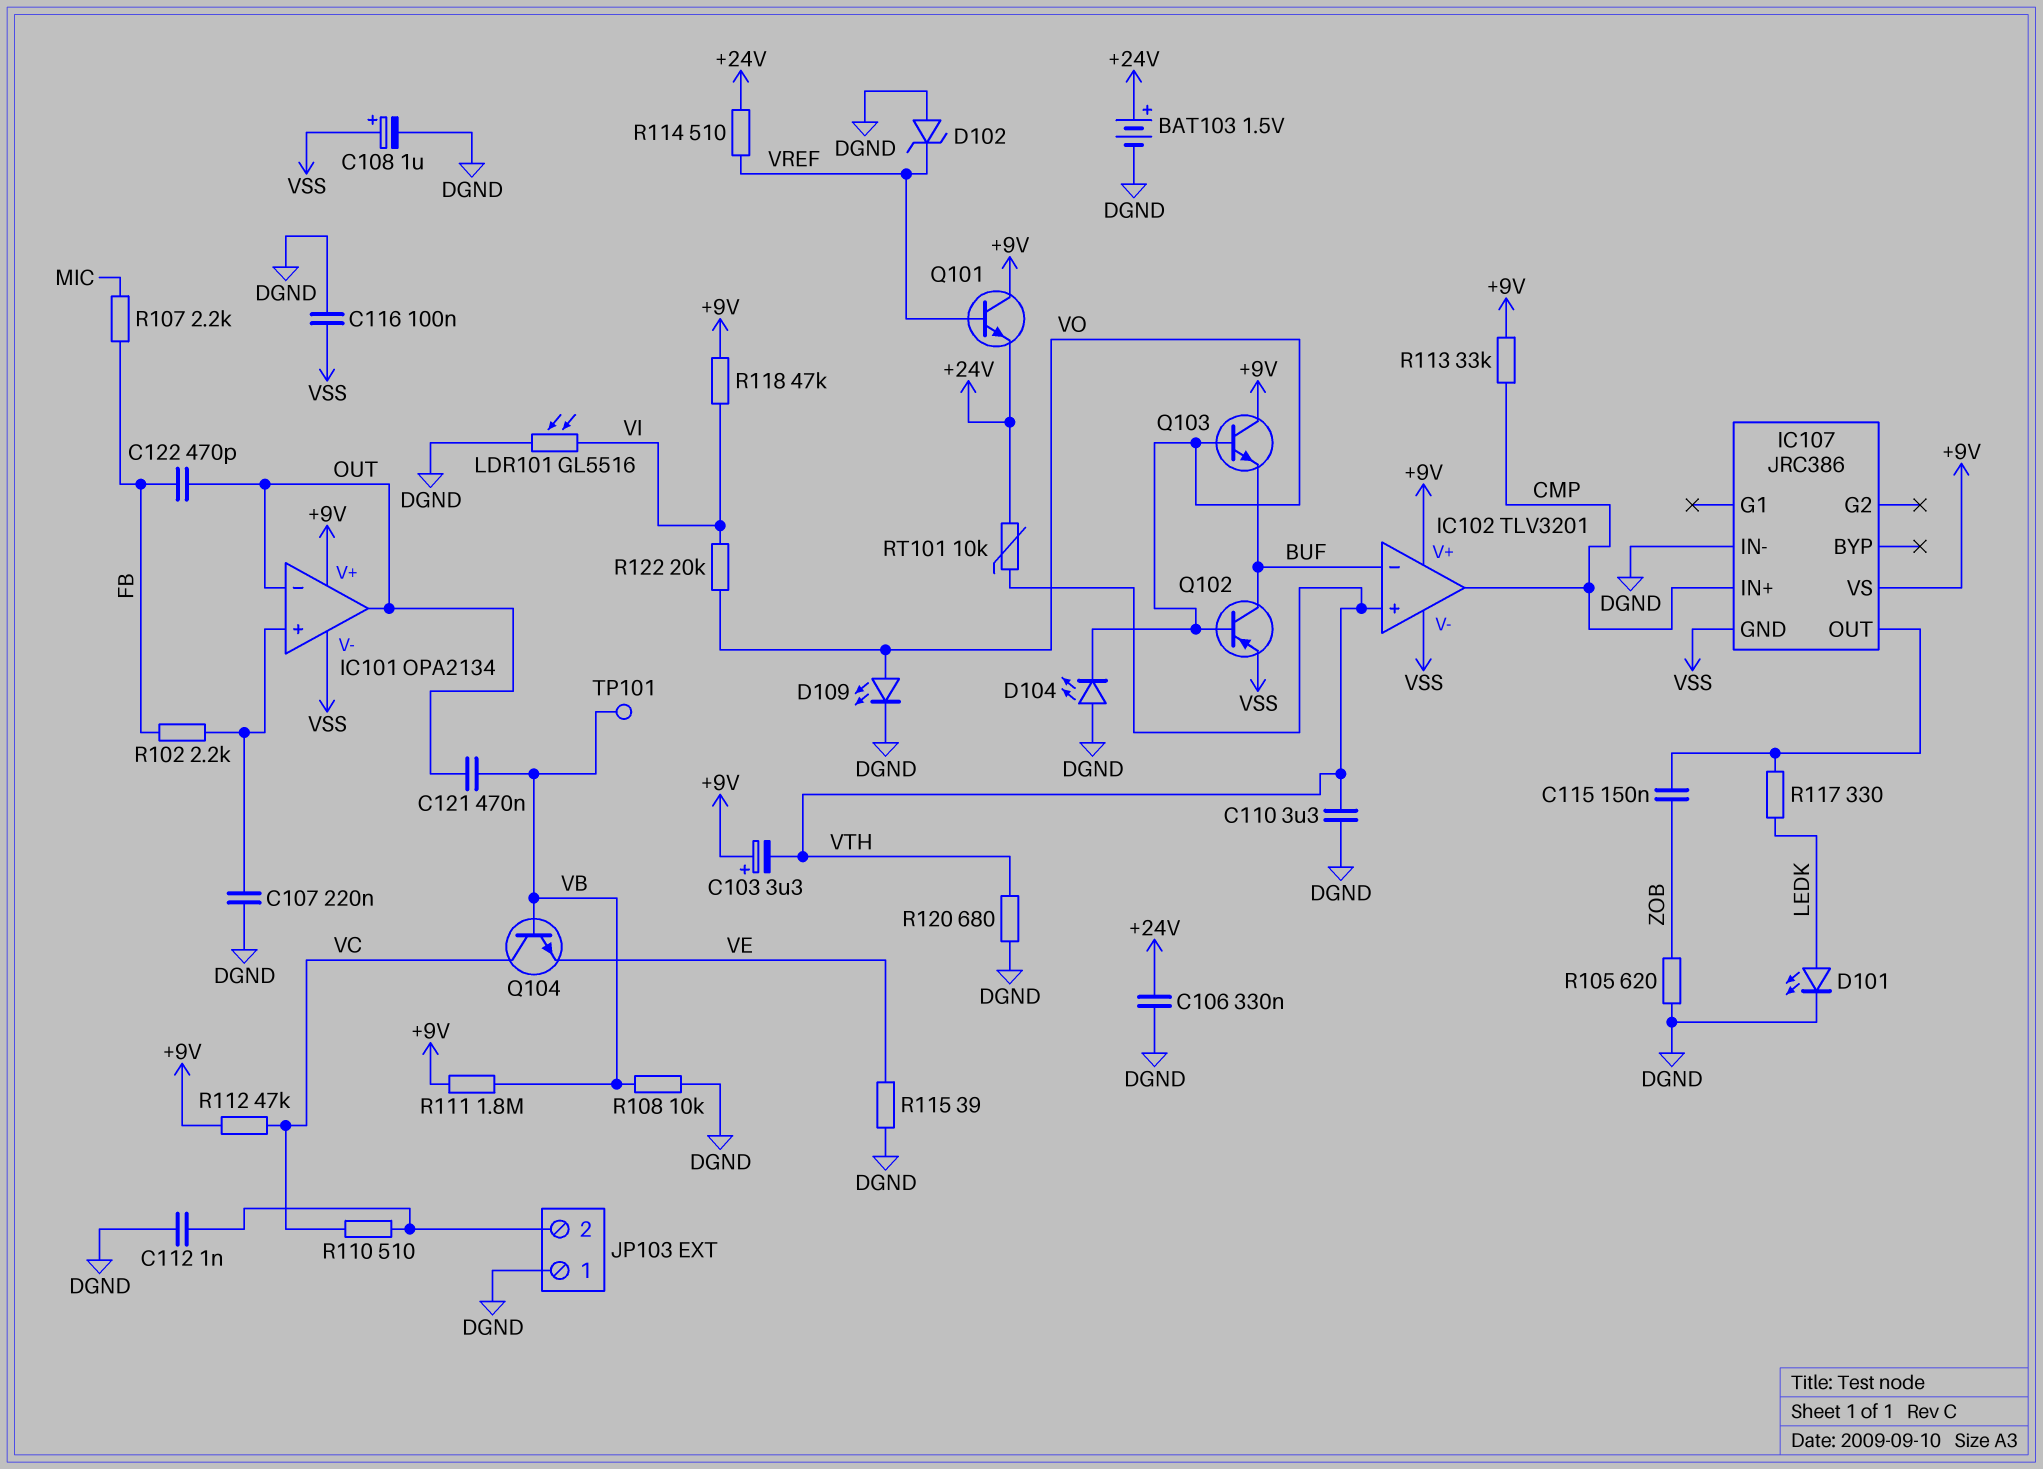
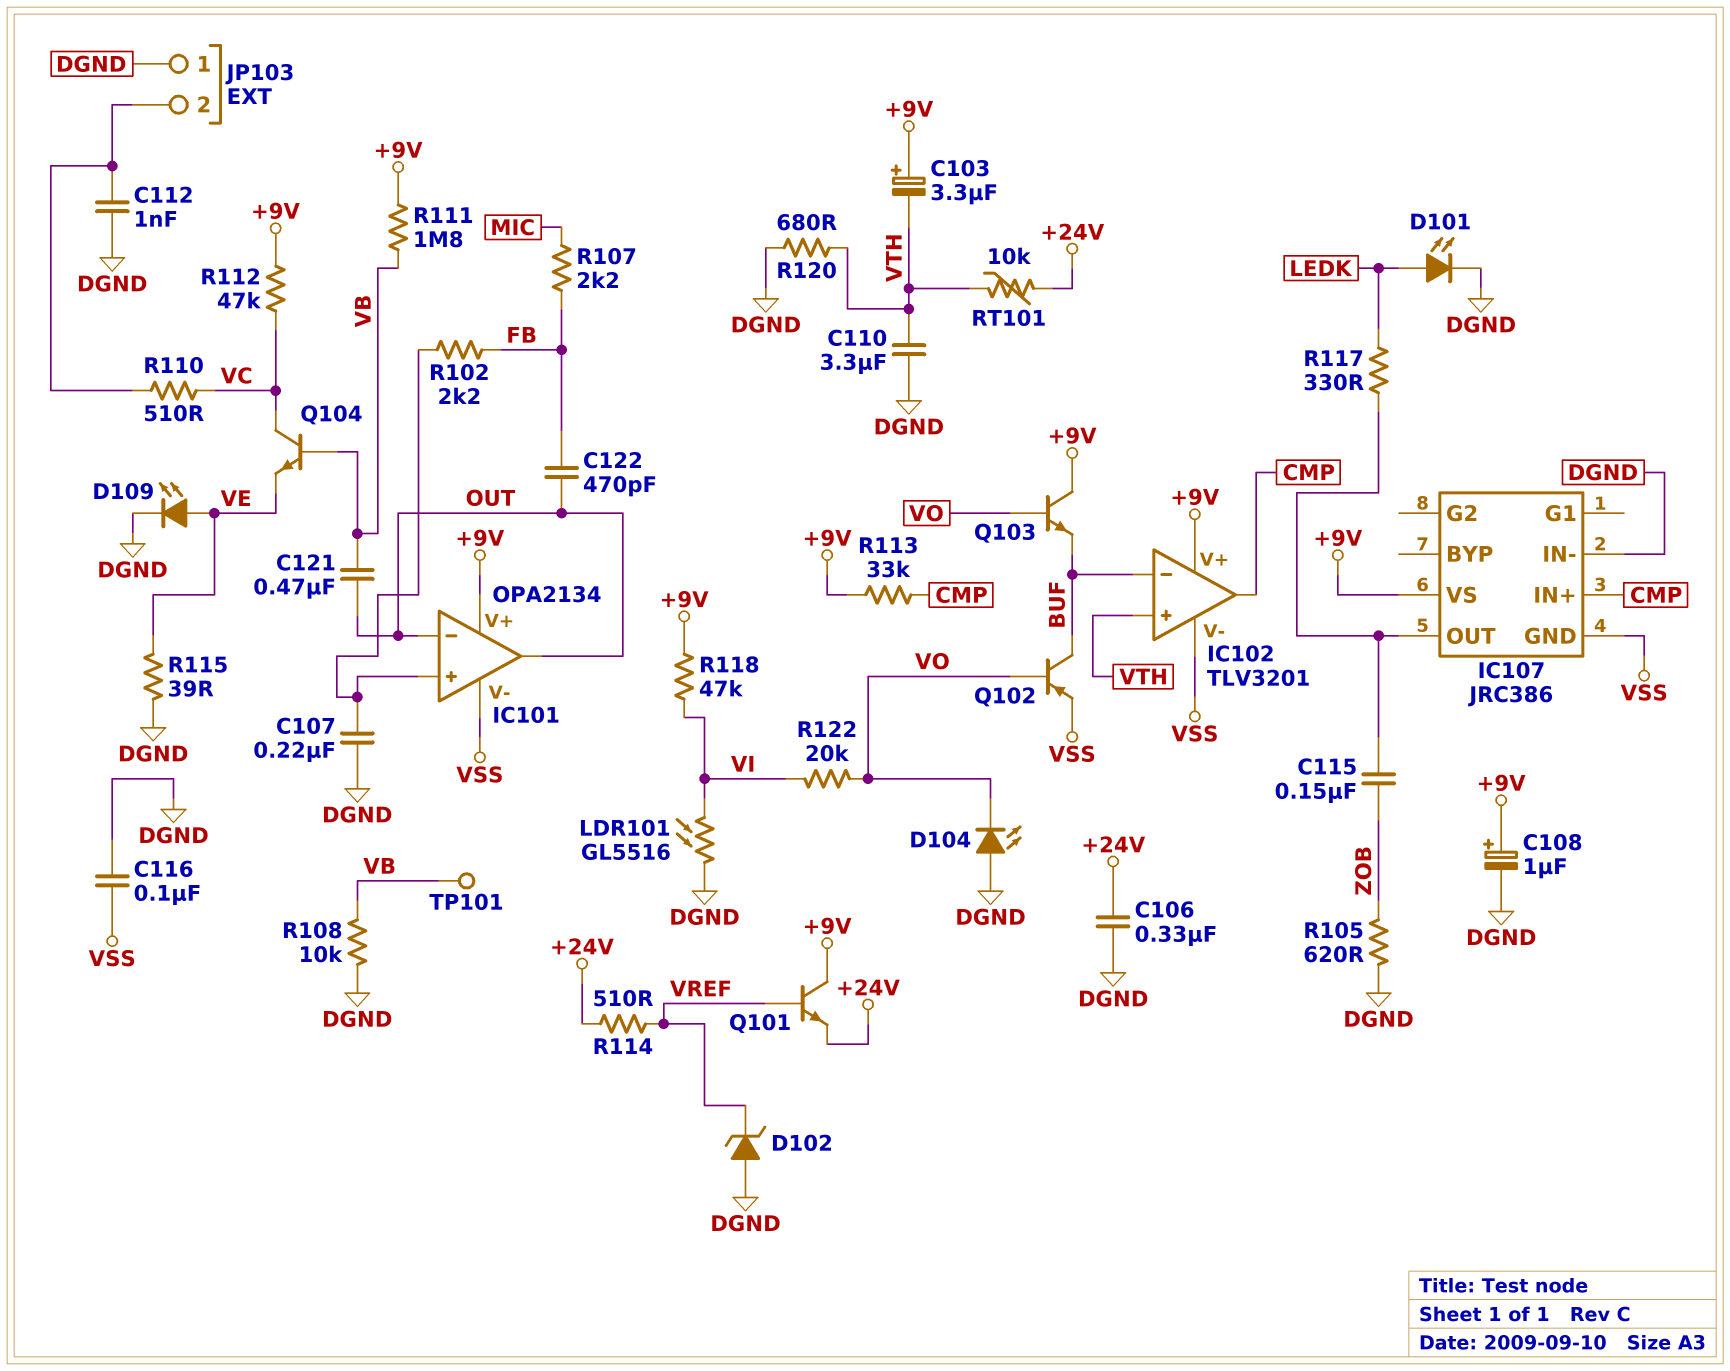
BAT103: 1.5V (plus +24V, minus DGND) -> none
C108: 1uF (plus VSS, minus DGND) -> 1uF (plus +9V, minus DGND)
D109: LED (A VO, K DGND) -> LED (A VE, K DGND)

